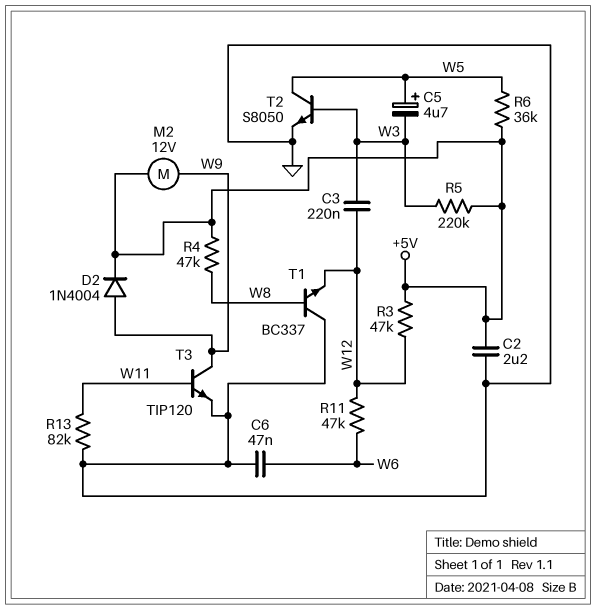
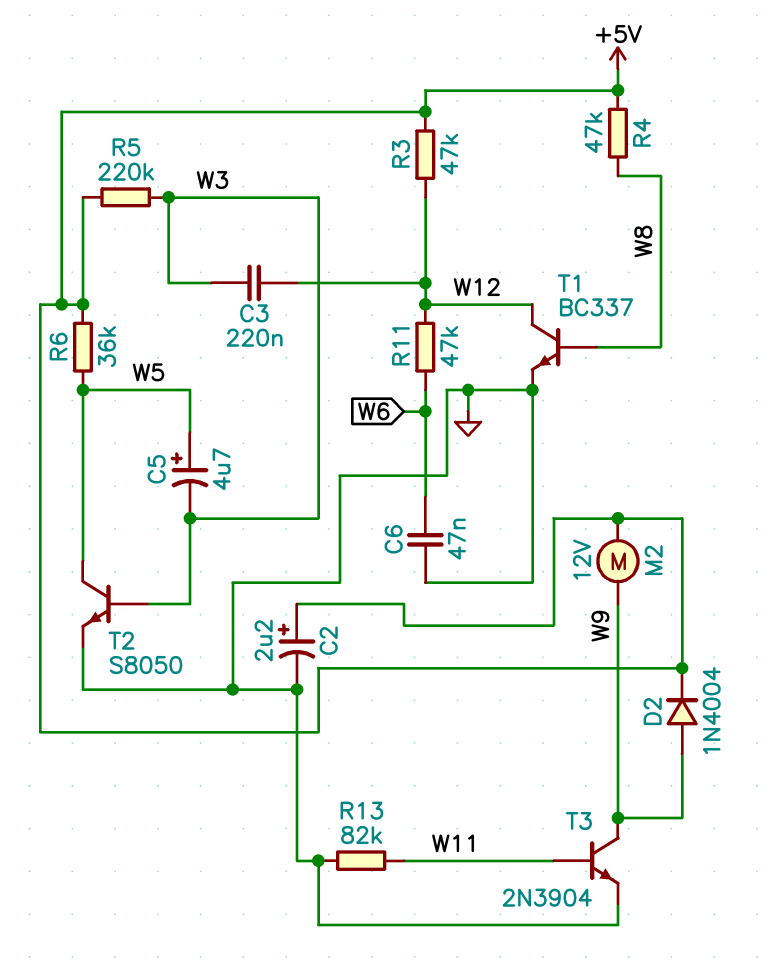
C2: 2.2uF (+5V, GND) -> 2.2uF (plus +5V, minus GND)
T1: NPN BC337 (B W8, C GND, E W12) -> NPN BC337 (B W8, C W12, E GND)
T3: NPN TIP120 (B W11, C W9, E GND) -> NPN 2N3904 (B W11, C W9, E GND)

